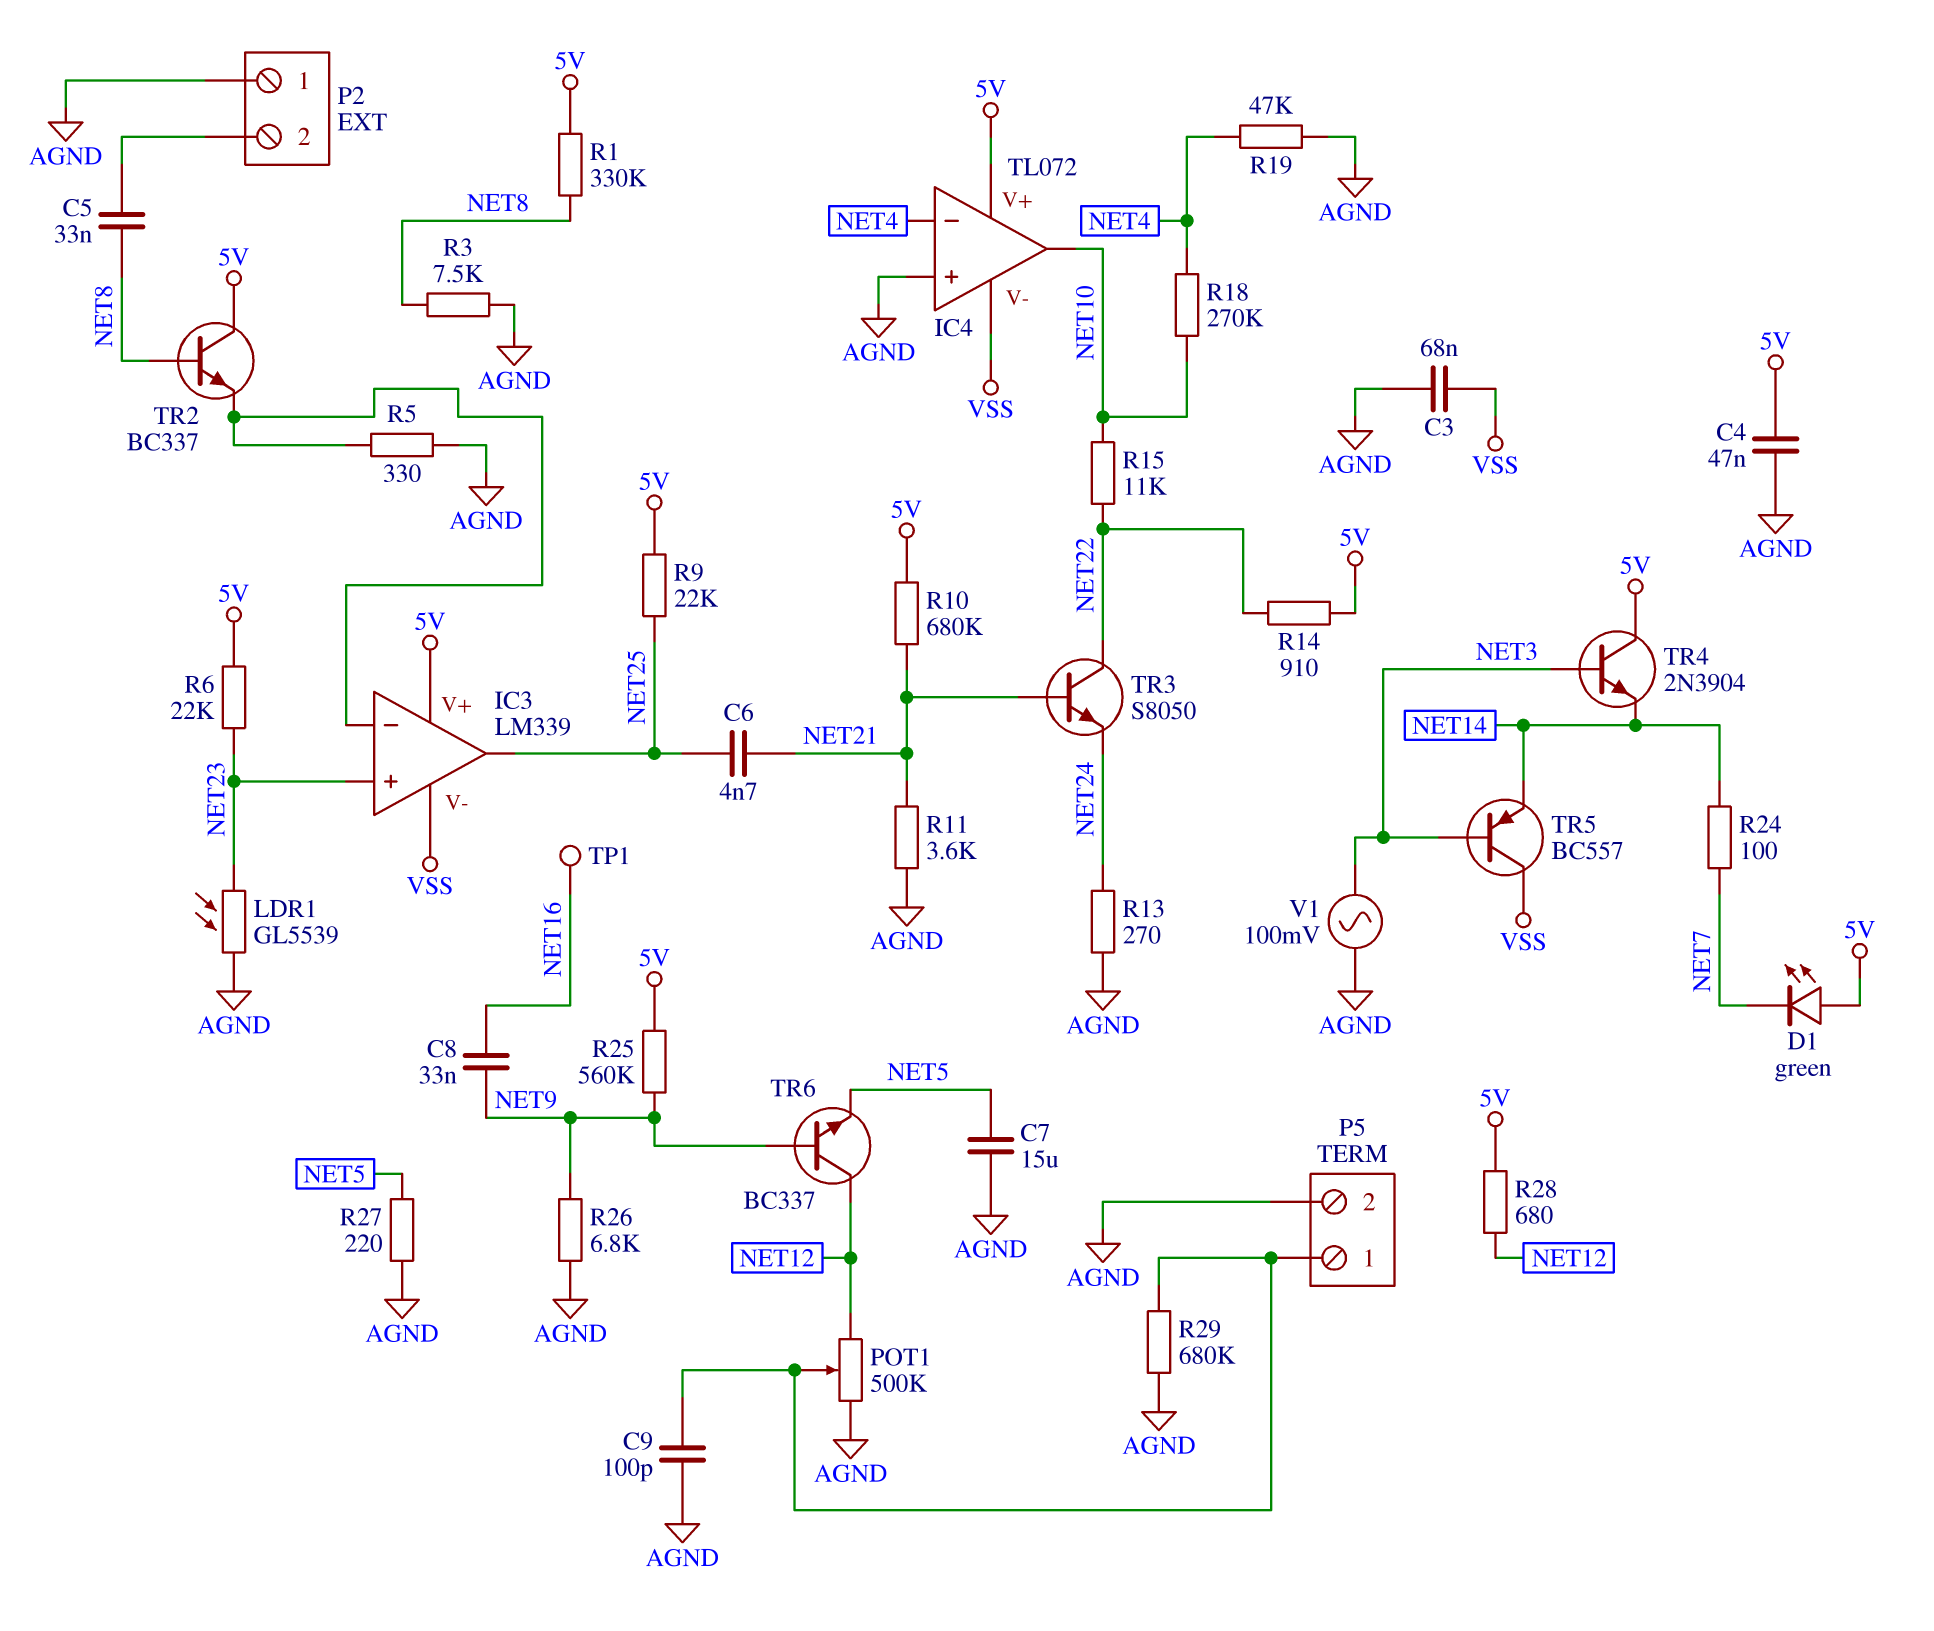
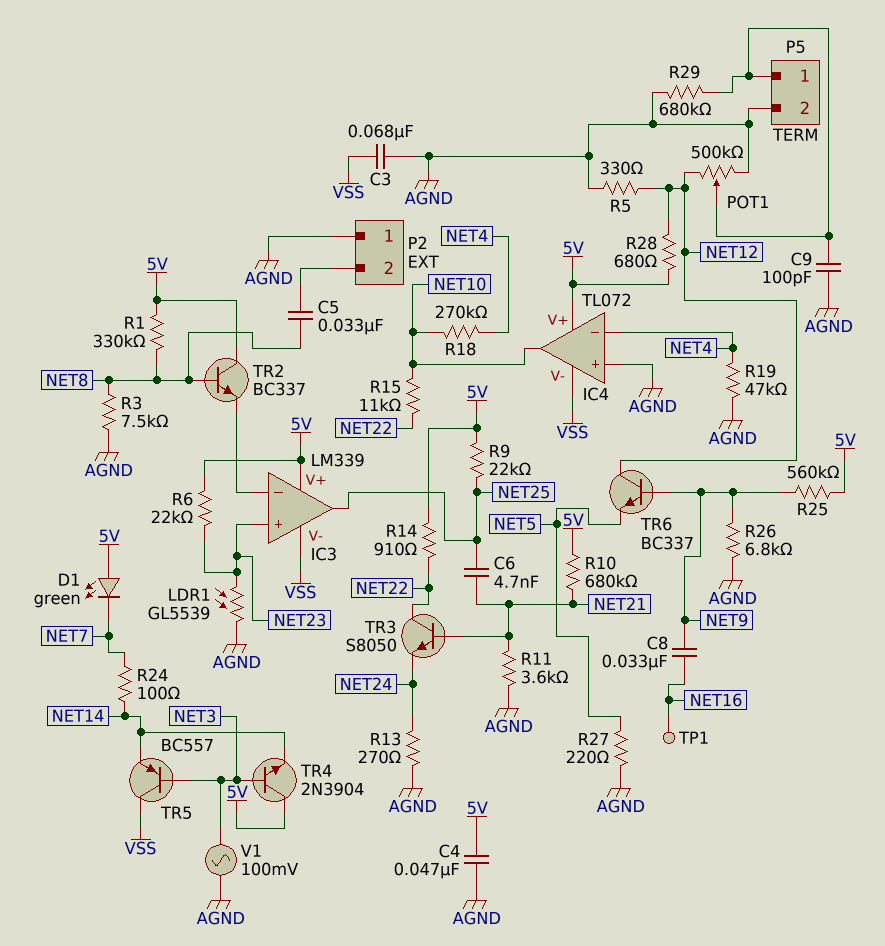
C7: 15uF (AGND, NET5) -> none
R5: 330 (AGND, IC3/in-) -> 330 (AGND, NET12)

